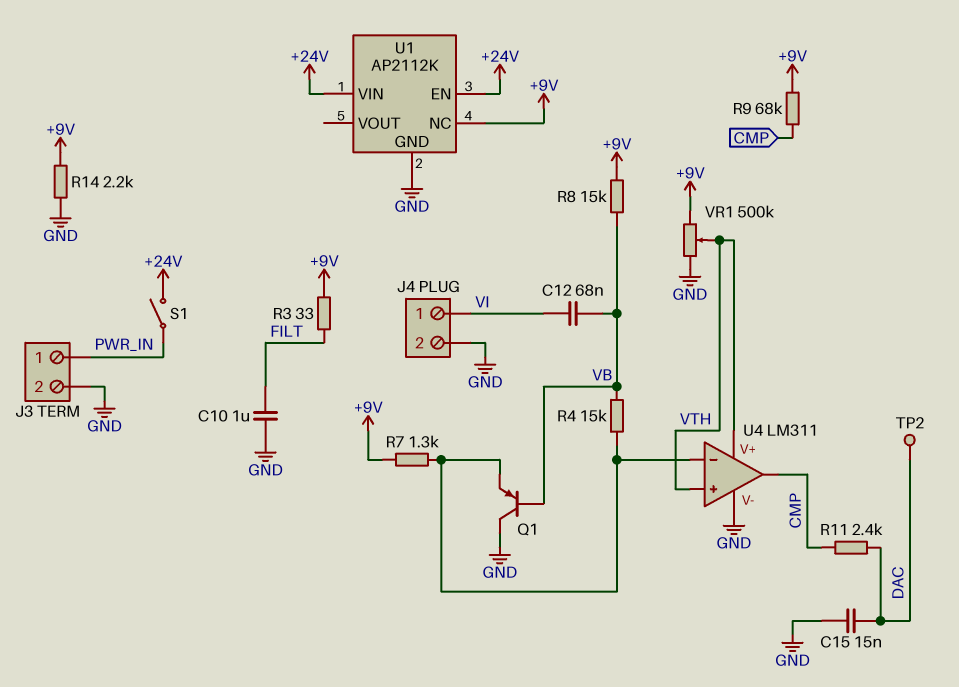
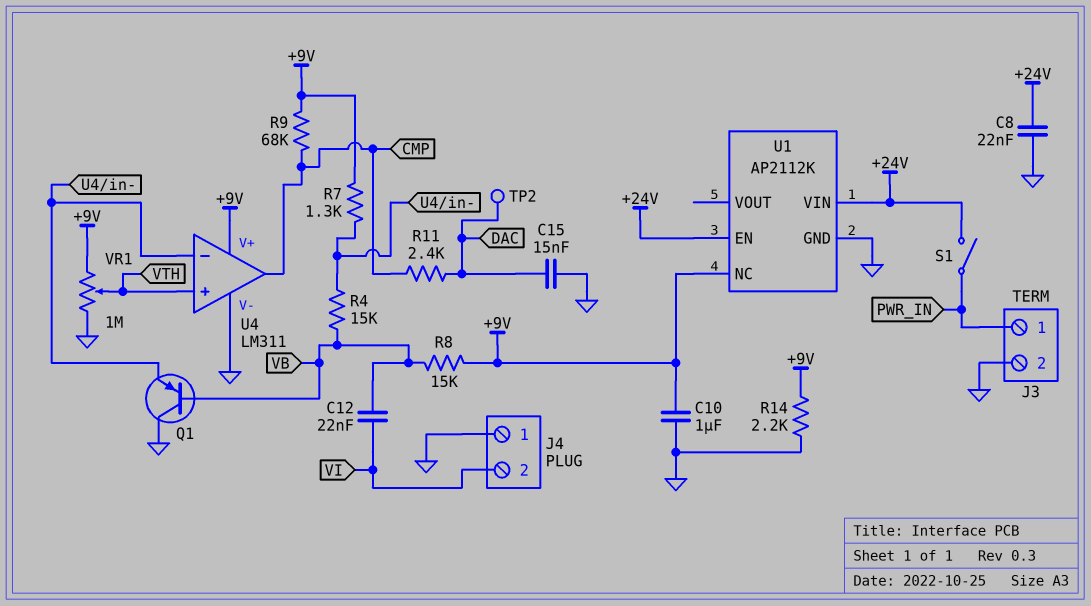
C8: none -> 22nF (+24V, GND)
C10: 1uF (FILT, GND) -> 1uF (+9V, GND)
C12: 68nF (VB, VI) -> 22nF (VB, VI)
J4 pin 1: VI -> GND
J4 pin 2: GND -> VI
R3: 33 (+9V, FILT) -> none
U4 pin V+: VTH -> +9V
VR1: 500k (+9V, GND, wiper VTH) -> 1M (+9V, GND, wiper VTH)

